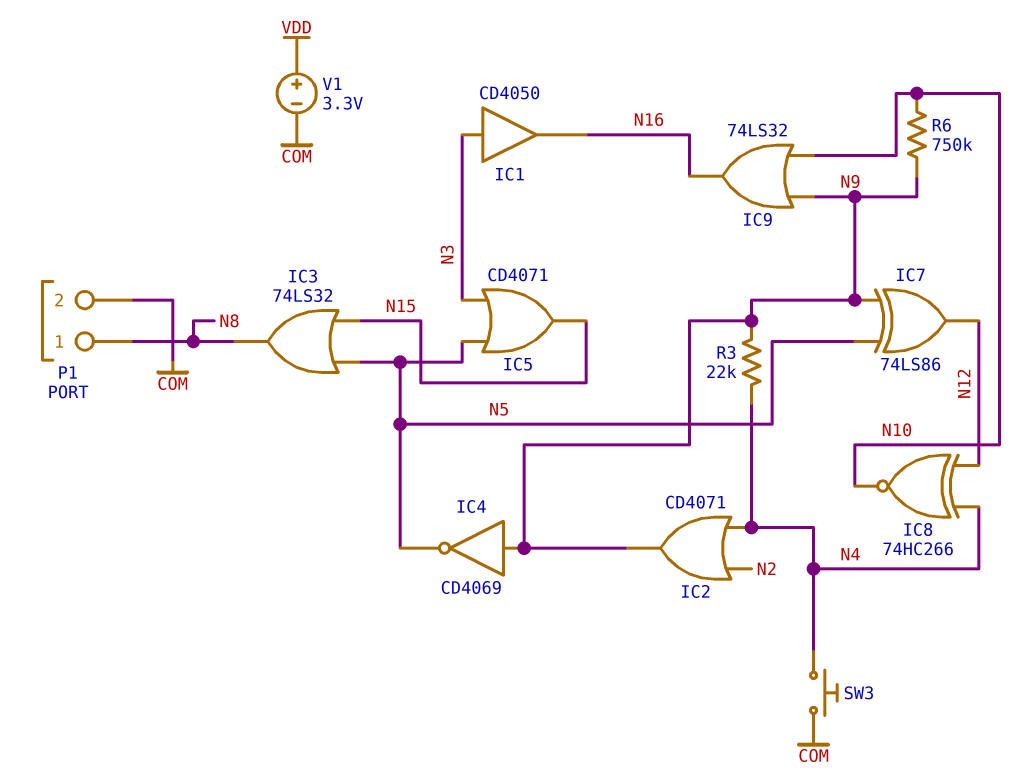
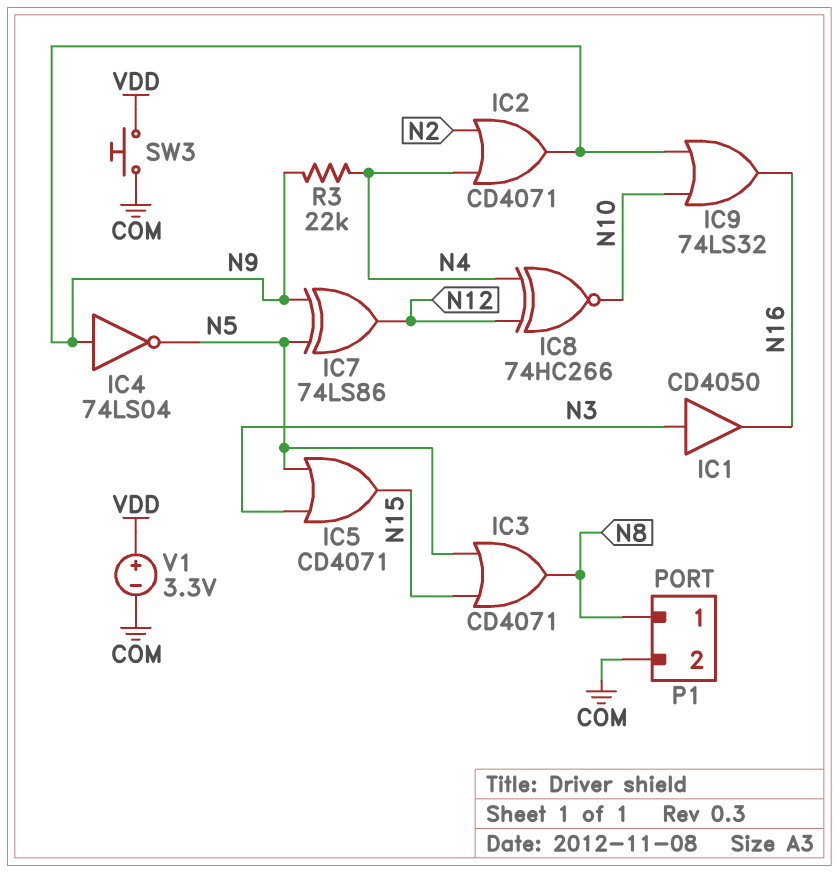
IC3: OR 74LS32 (in N5, in N15, out N8) -> OR CD4071 (in N5, in N15, out N8)
IC4: NOT CD4069 (in N9, out N5) -> NOT 74LS04 (in N9, out N5)
R6: 750k (N9, N10) -> none
SW3: button (COM, N4) -> button (COM, VDD)

